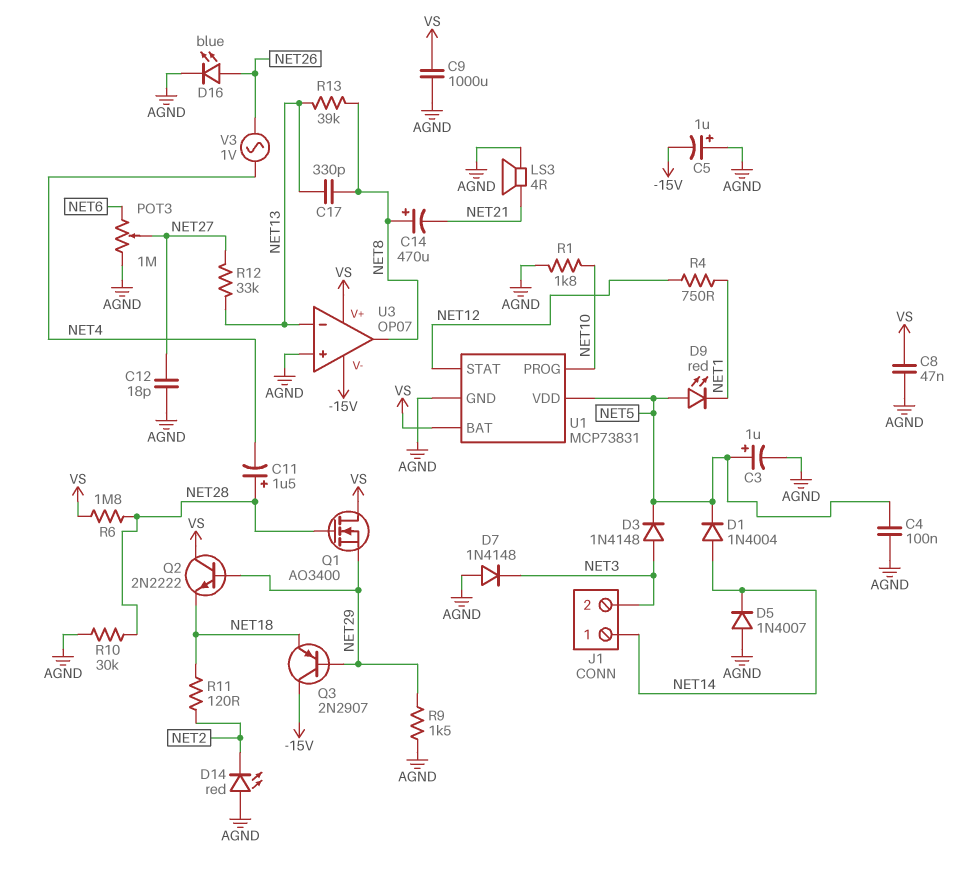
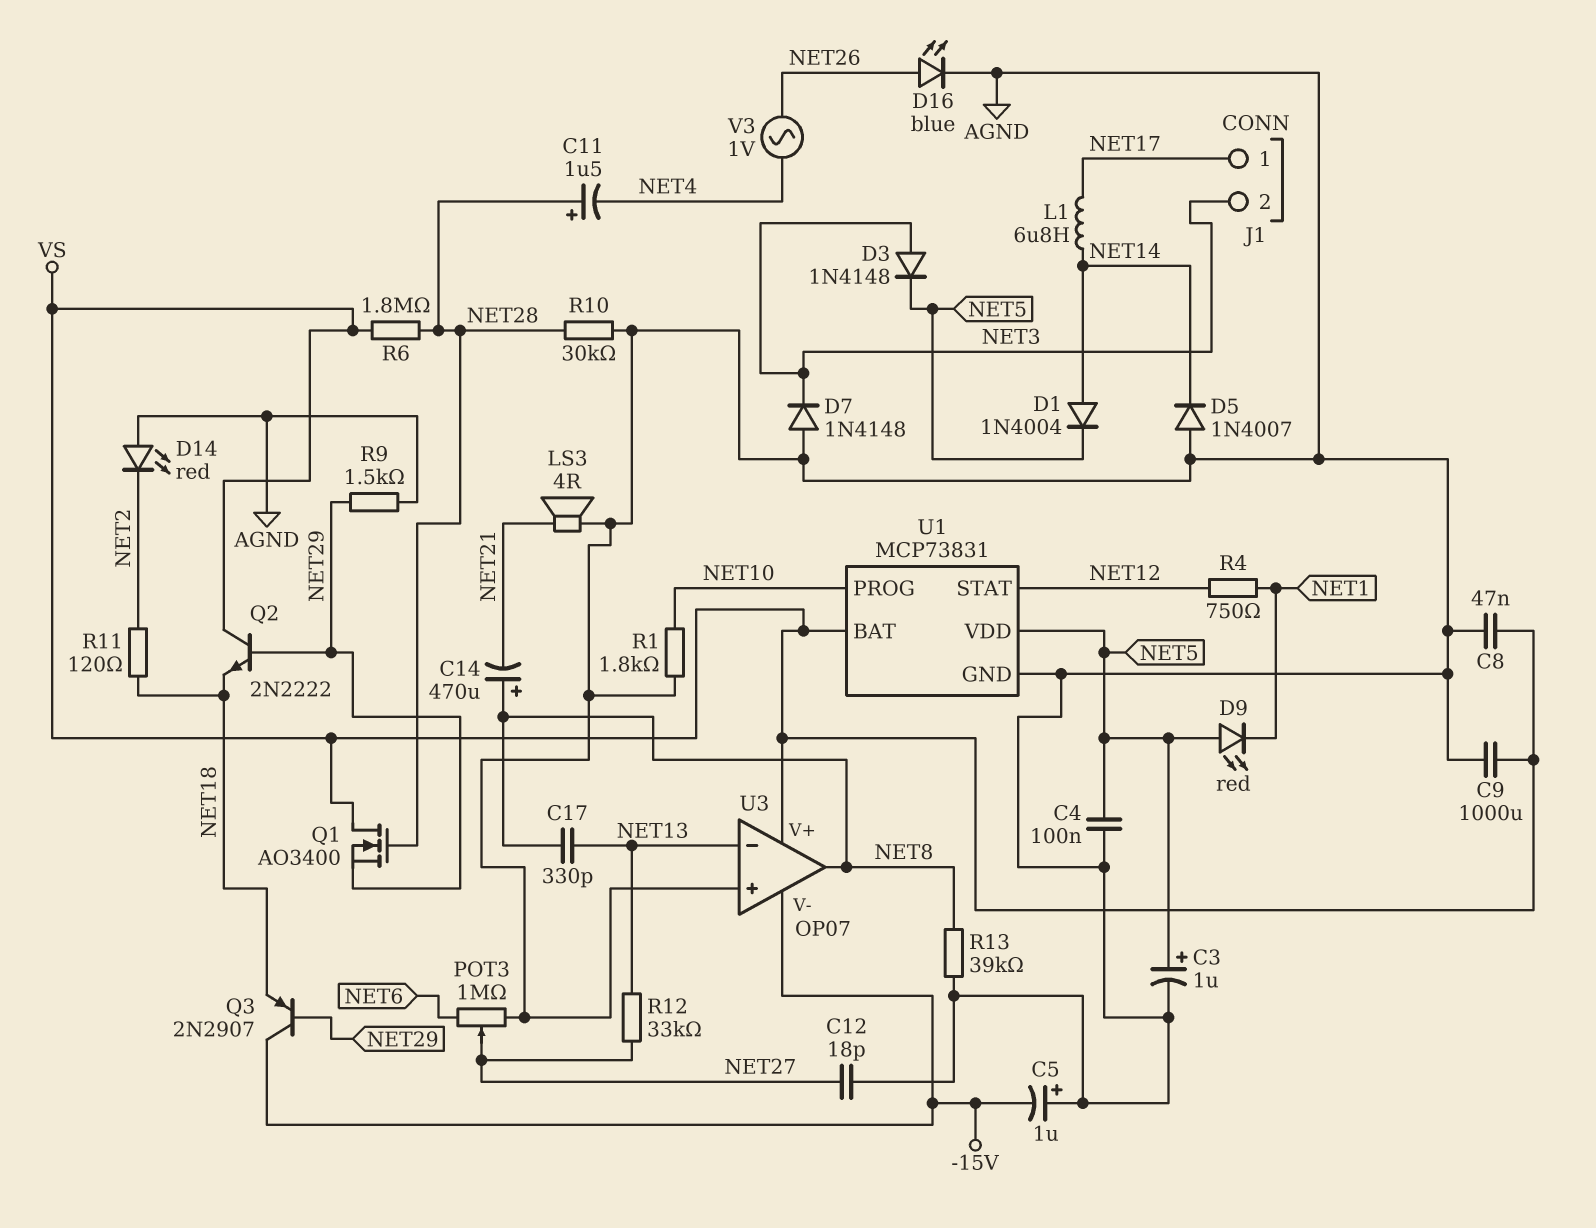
J1 pin 1: NET14 -> NET17
L1: none -> 6.8uH (NET14, NET17)
R13: 39k (NET8, NET13) -> 39k (AGND, NET8)

